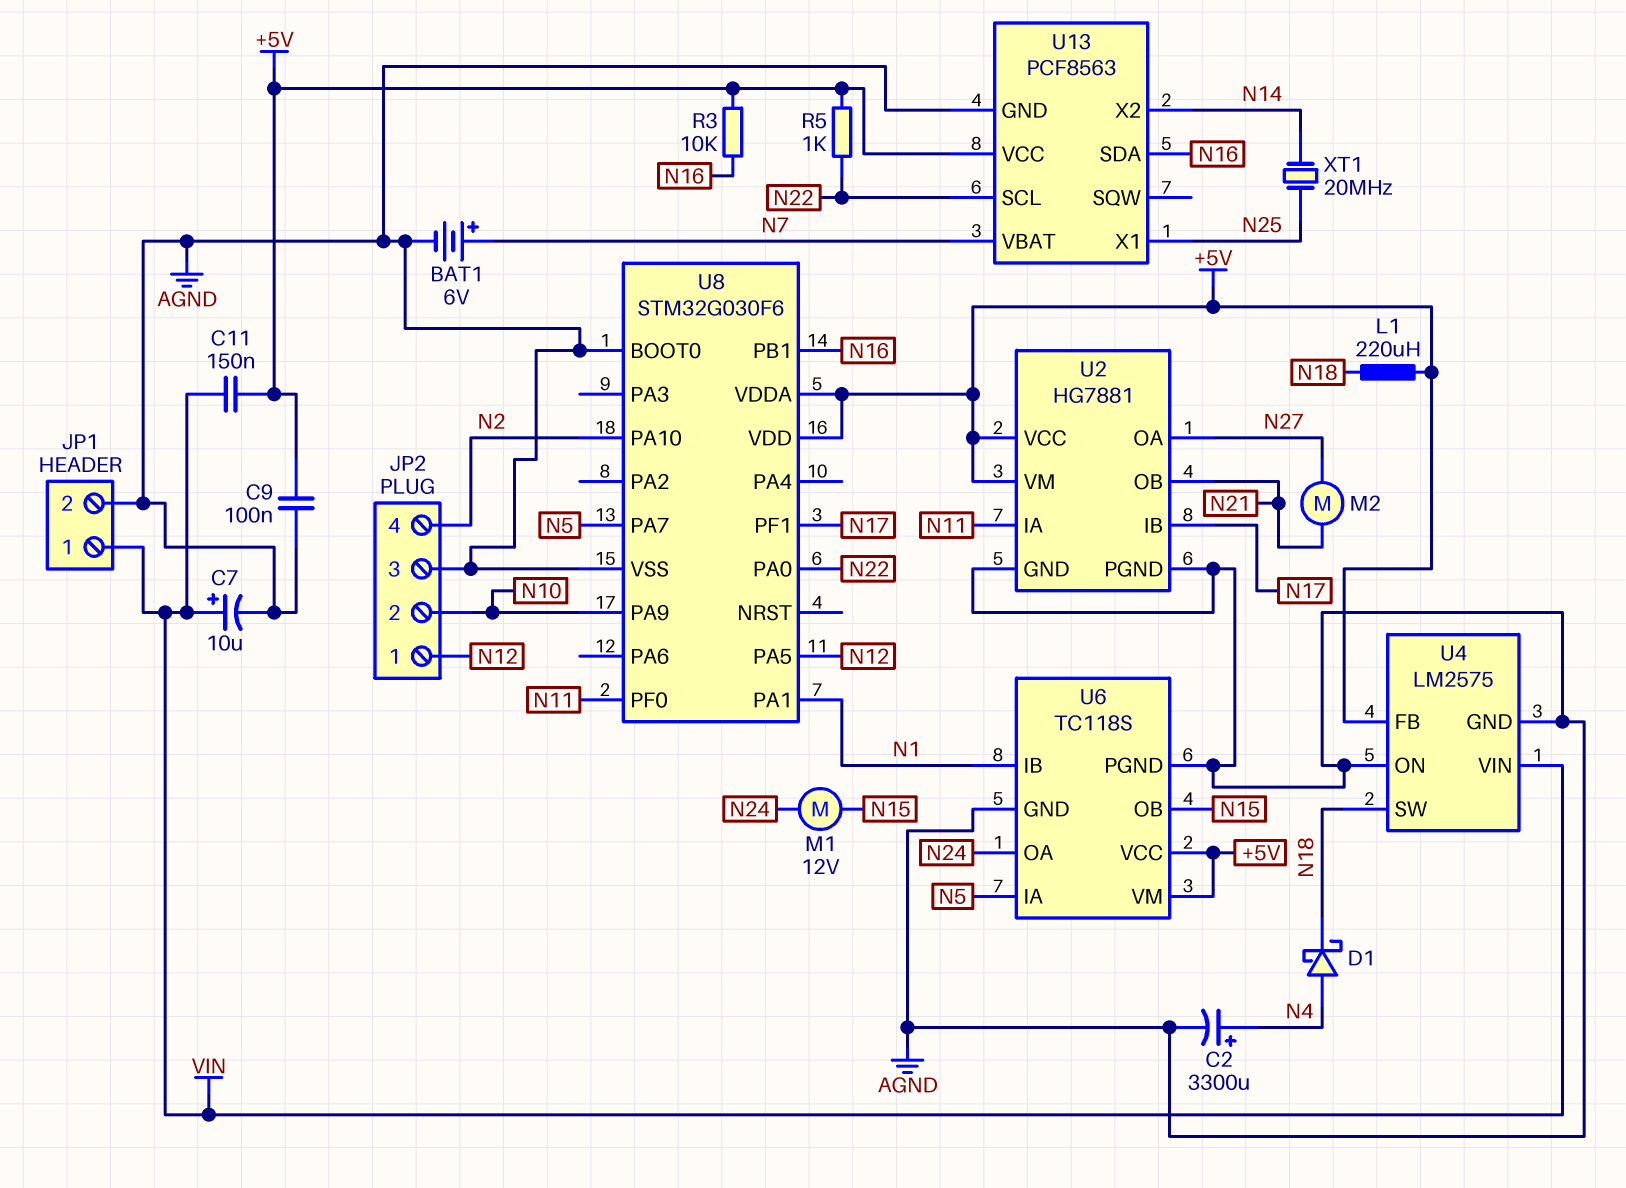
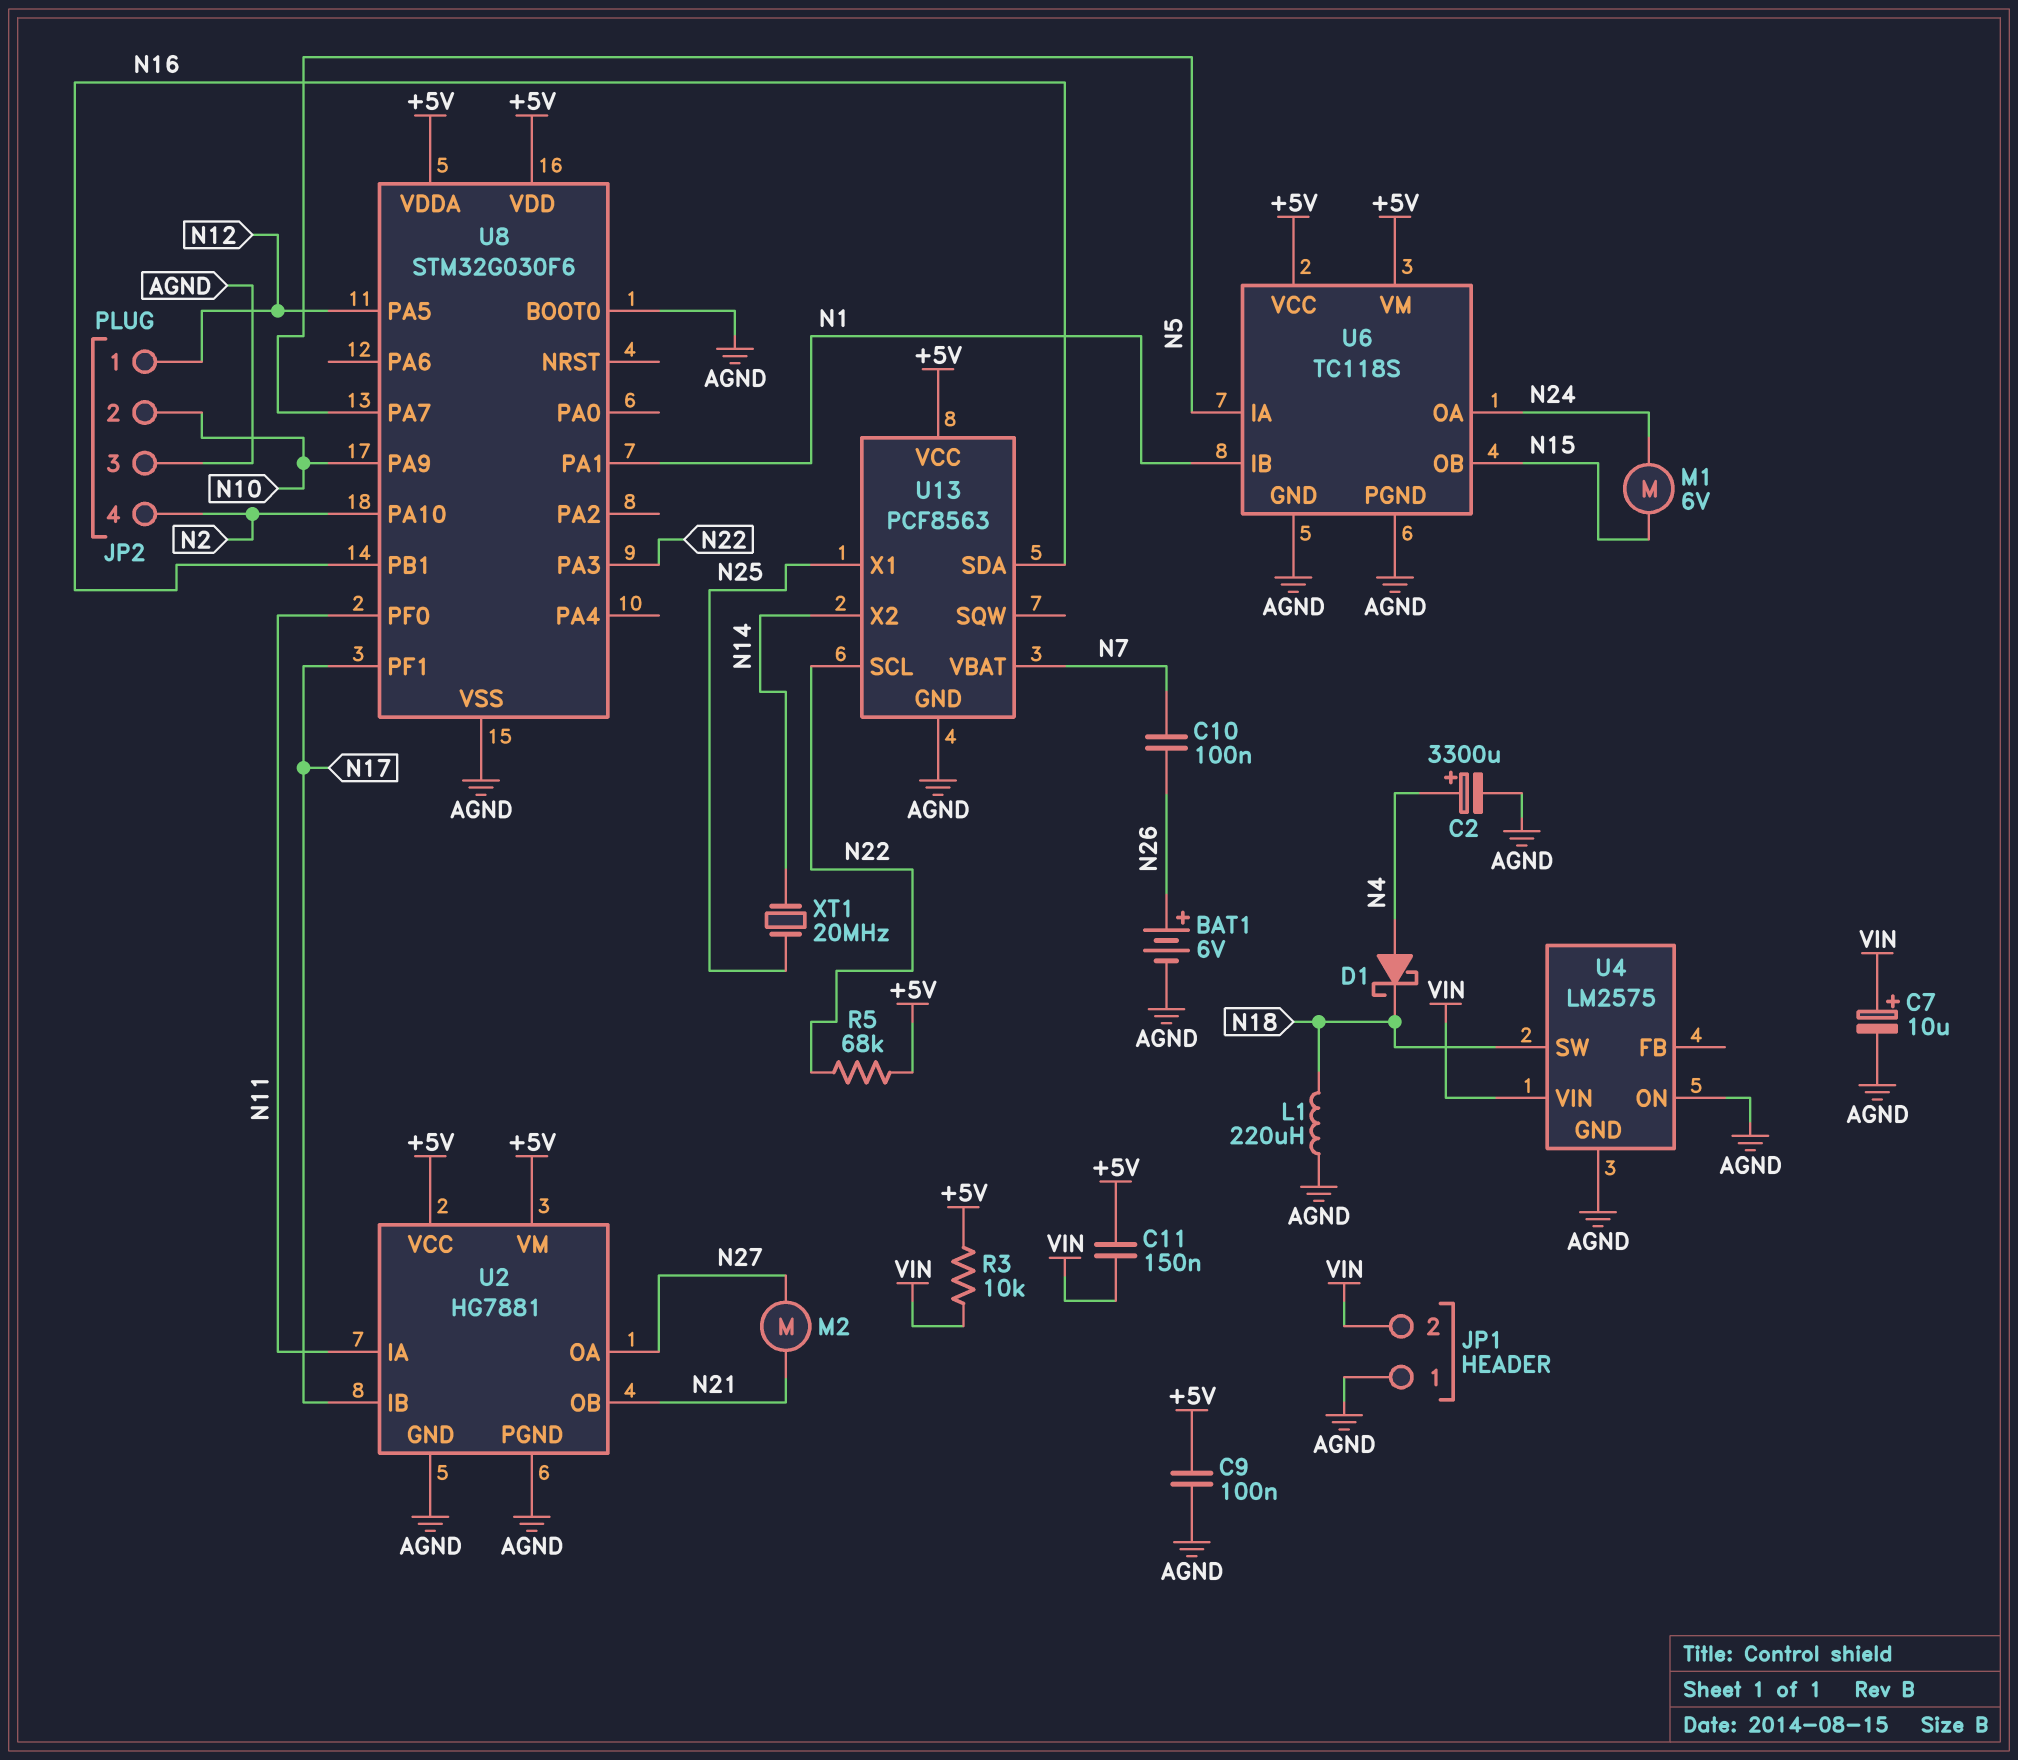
BAT1: 6V (plus N7, minus AGND) -> 6V (plus N26, minus AGND)
C10: none -> 100nF (N7, N26)
JP1 pin 1: VIN -> AGND
JP1 pin 2: AGND -> VIN
L1: 220uH (+5V, N18) -> 220uH (AGND, N18)
M1: motor 12V (N15, N24) -> motor 6V (N15, N24)
R3: 10k (+5V, N16) -> 10k (+5V, VIN)
R5: 1k (+5V, N22) -> 68k (+5V, N22)
U4 pin FB: +5V -> none
U8 pin PA0: N22 -> none
U8 pin PA3: none -> N22

